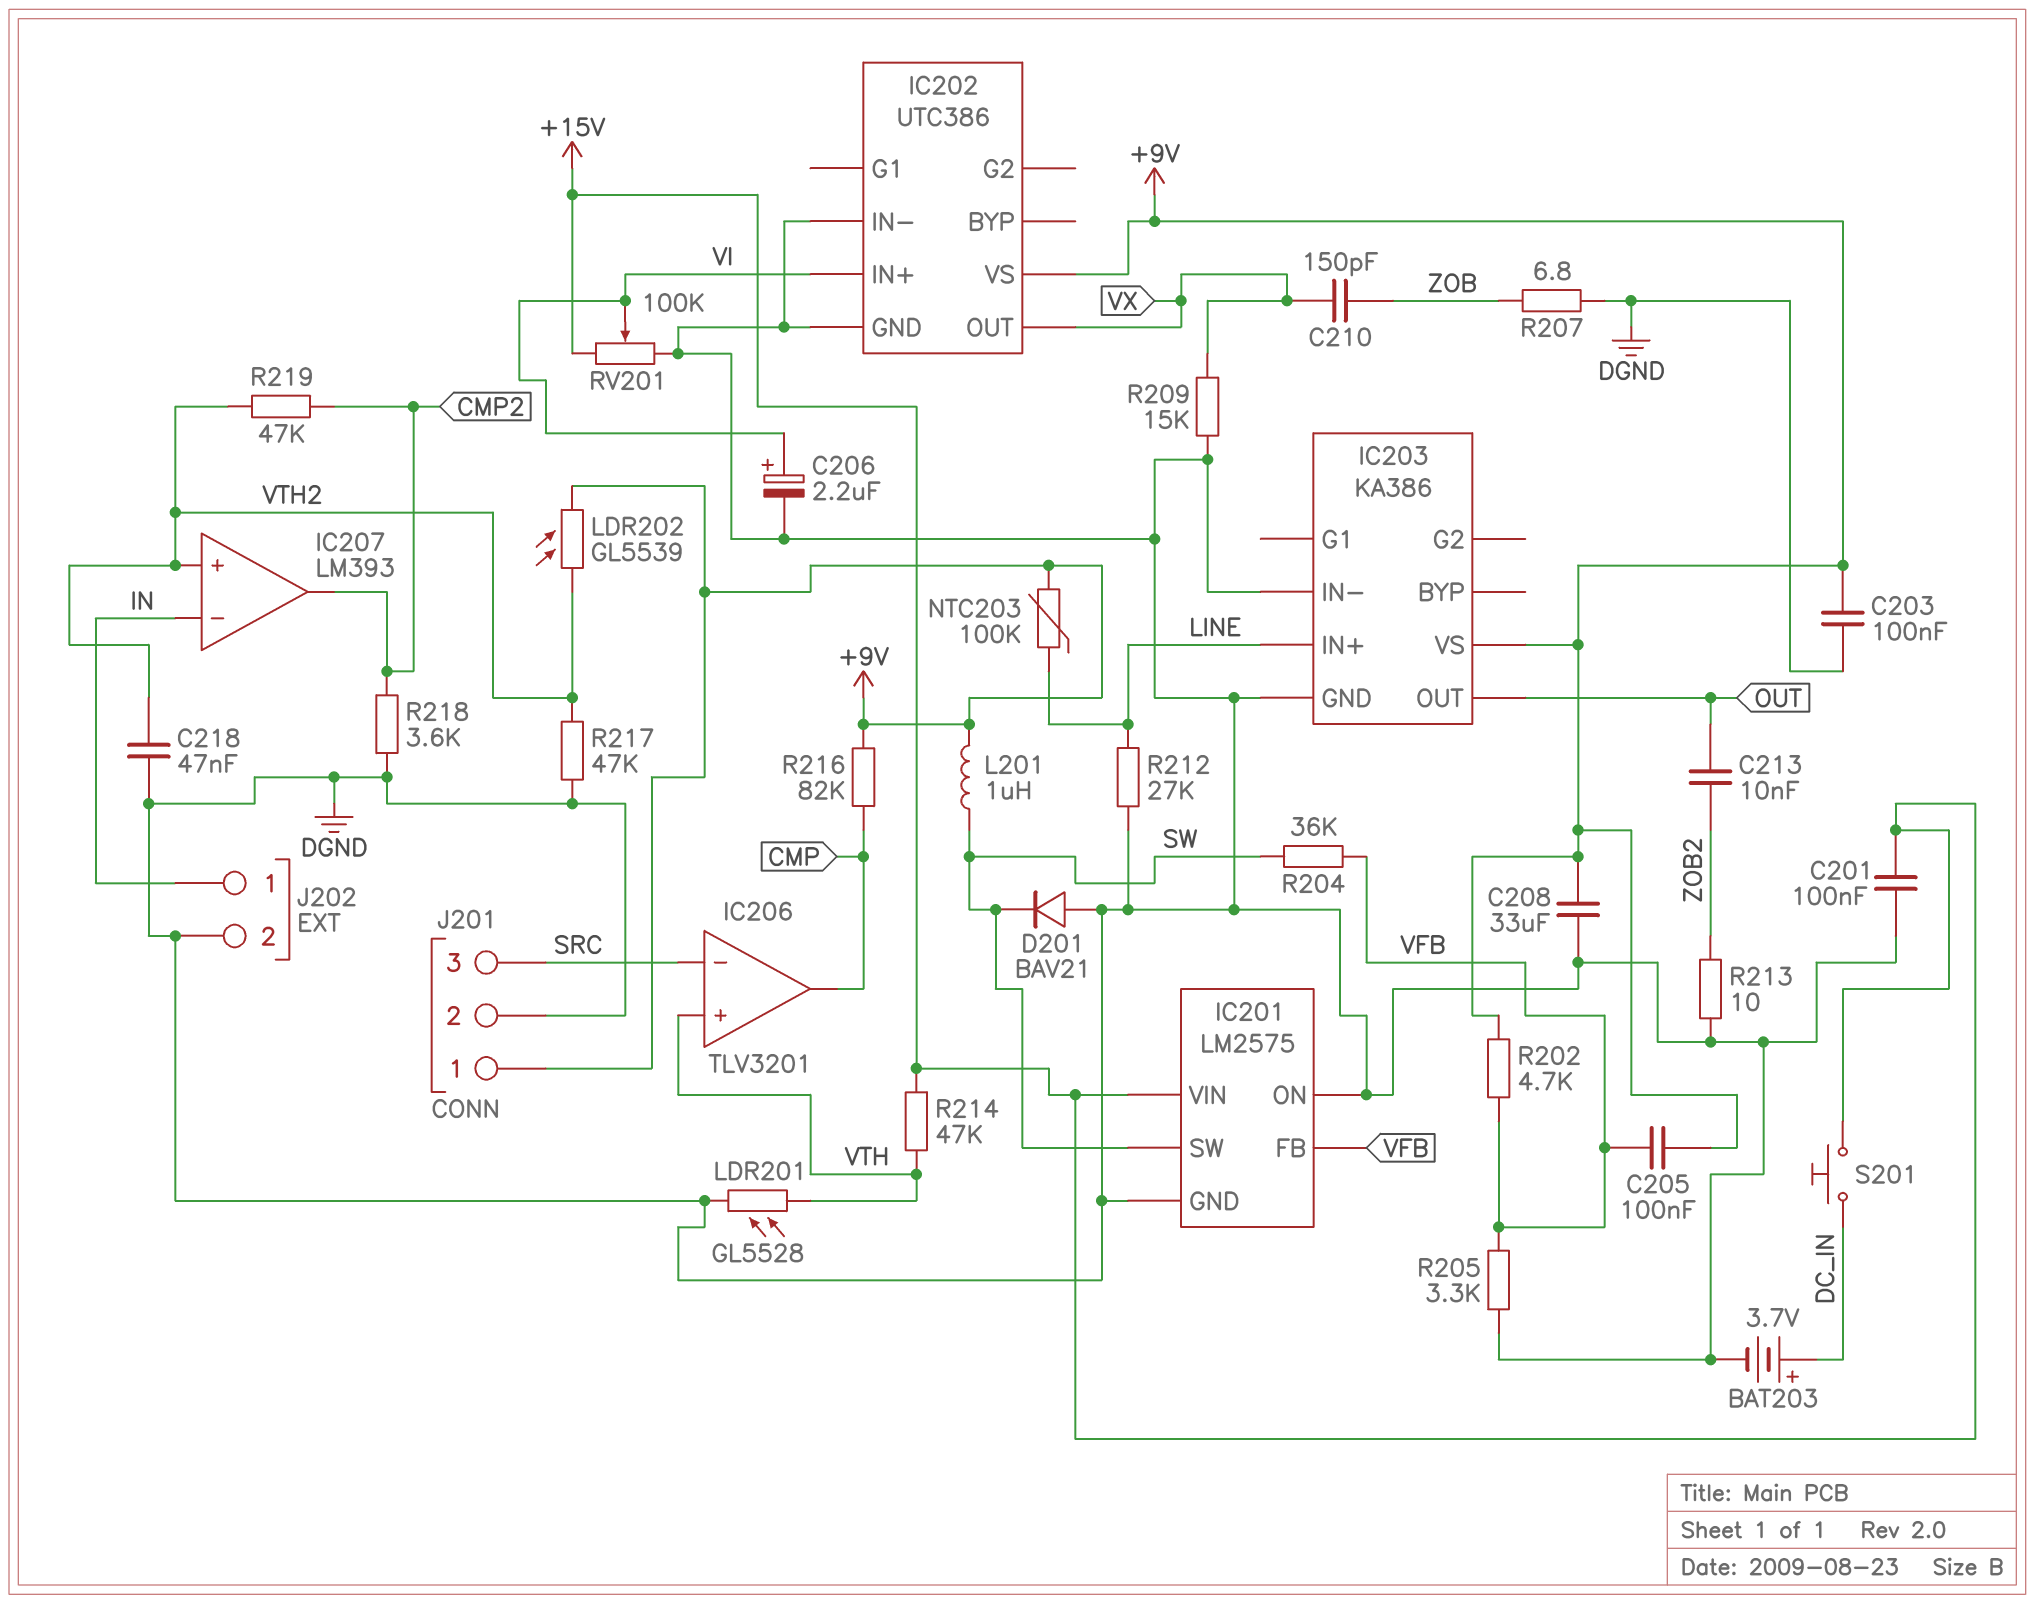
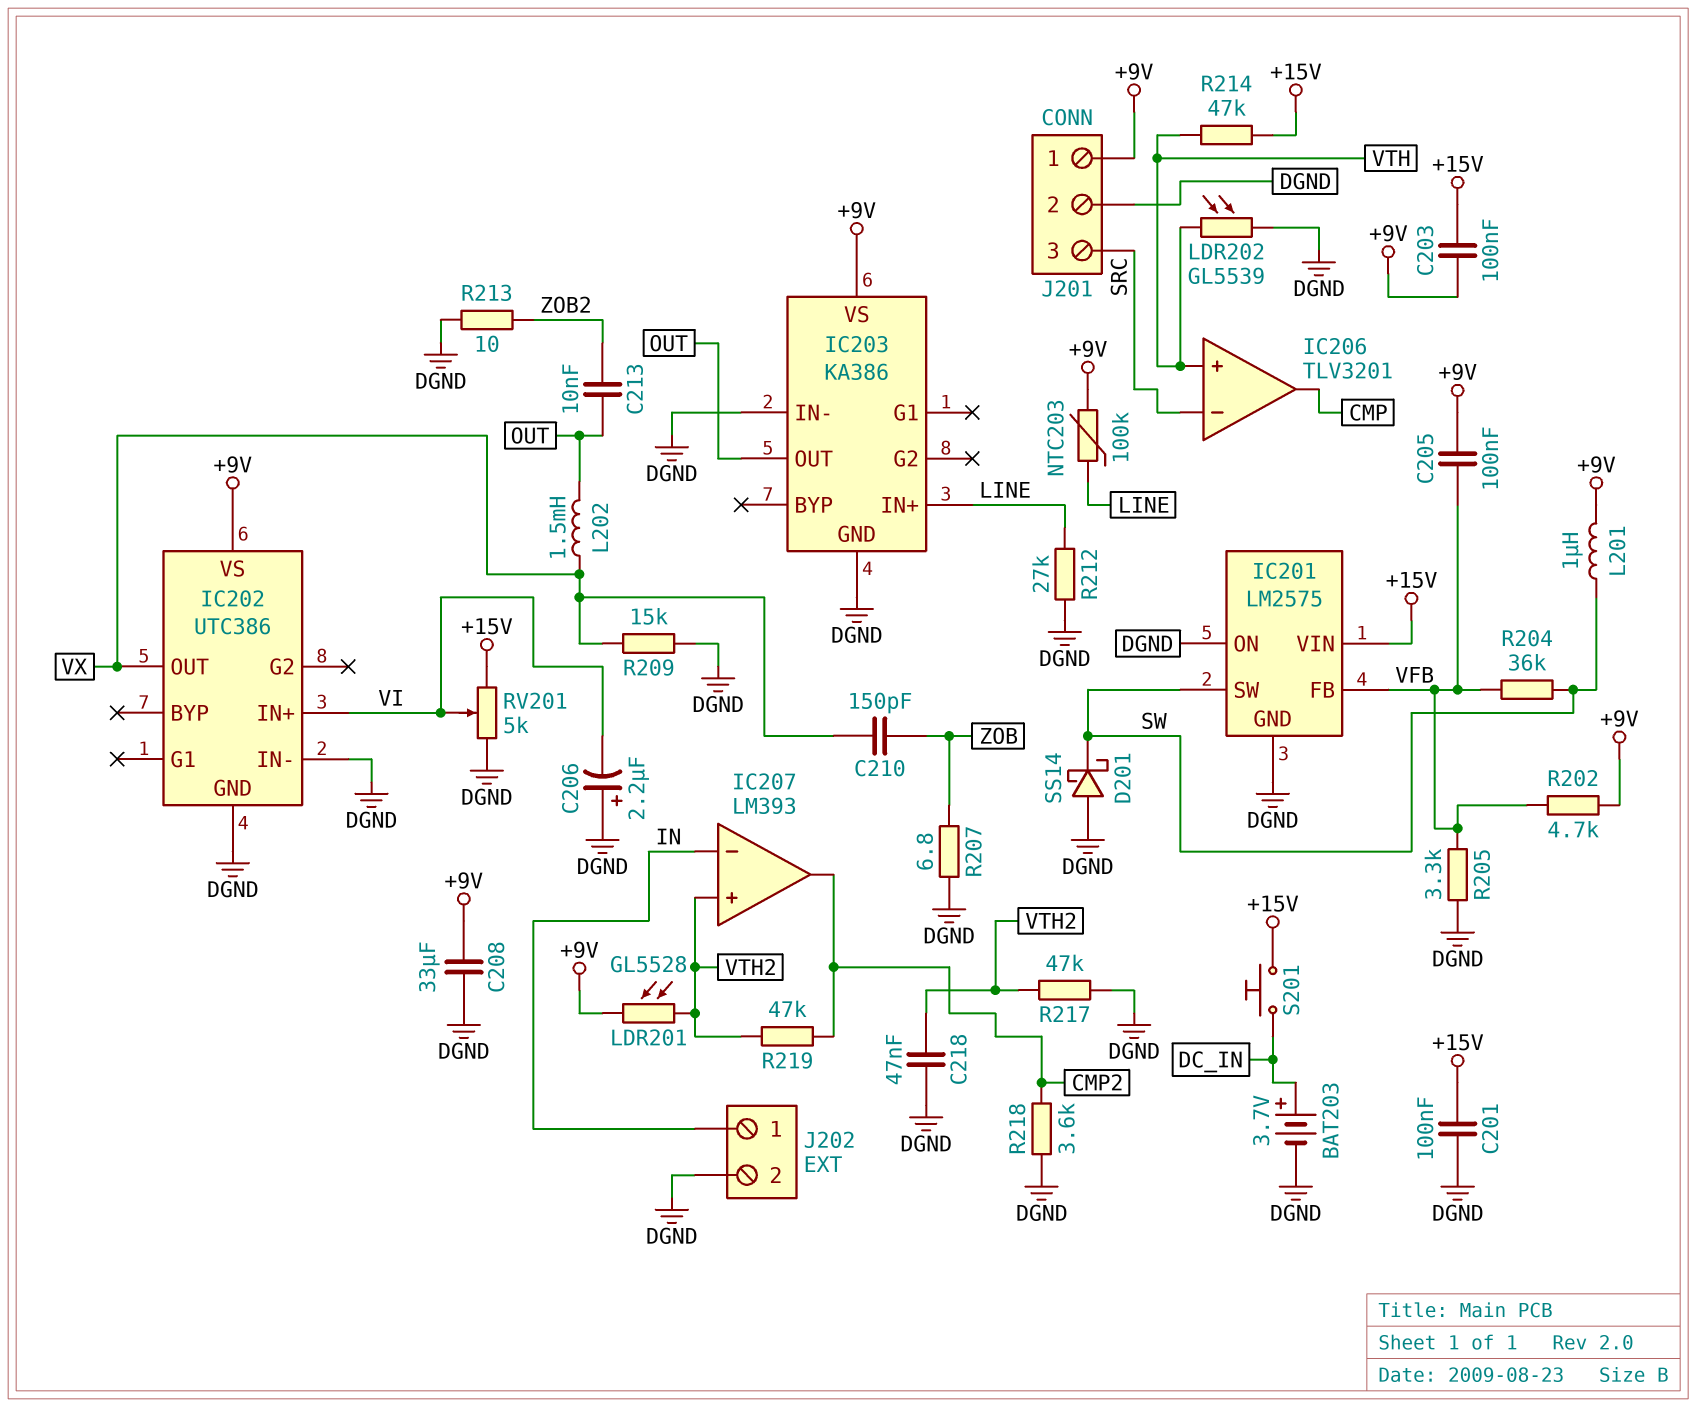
C203: 100nF (+9V, DGND) -> 100nF (+9V, +15V)
C206: 2.2uF (plus VI, minus DGND) -> 2.2uF (plus DGND, minus VI)
D201: diode BAV21 (A DGND, K SW) -> schottky SS14 (A DGND, K SW)
L202: none -> 1.5mH (OUT, VX)
LDR201: GL5528 (DGND, VTH) -> GL5528 (+9V, VTH2)
LDR202: GL5539 (+9V, VTH2) -> GL5539 (DGND, VTH)
R216: 82k (+9V, CMP) -> none
RV201: 100k (+15V, DGND, wiper VI) -> 5k (+15V, DGND, wiper VI)

